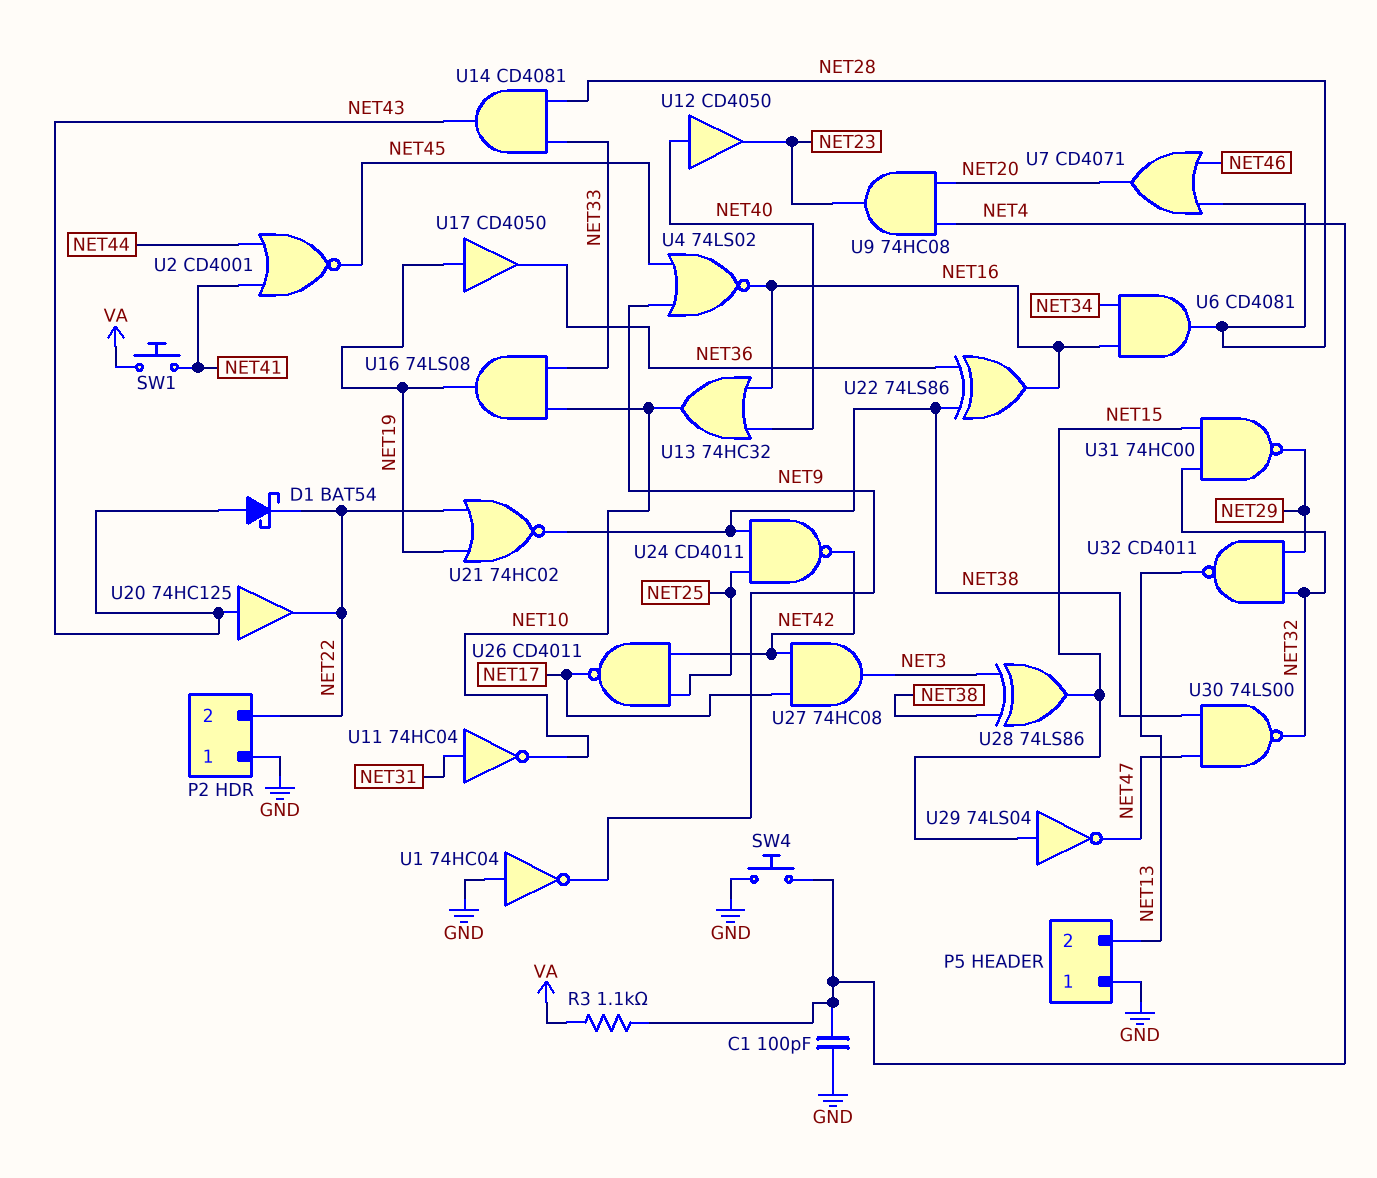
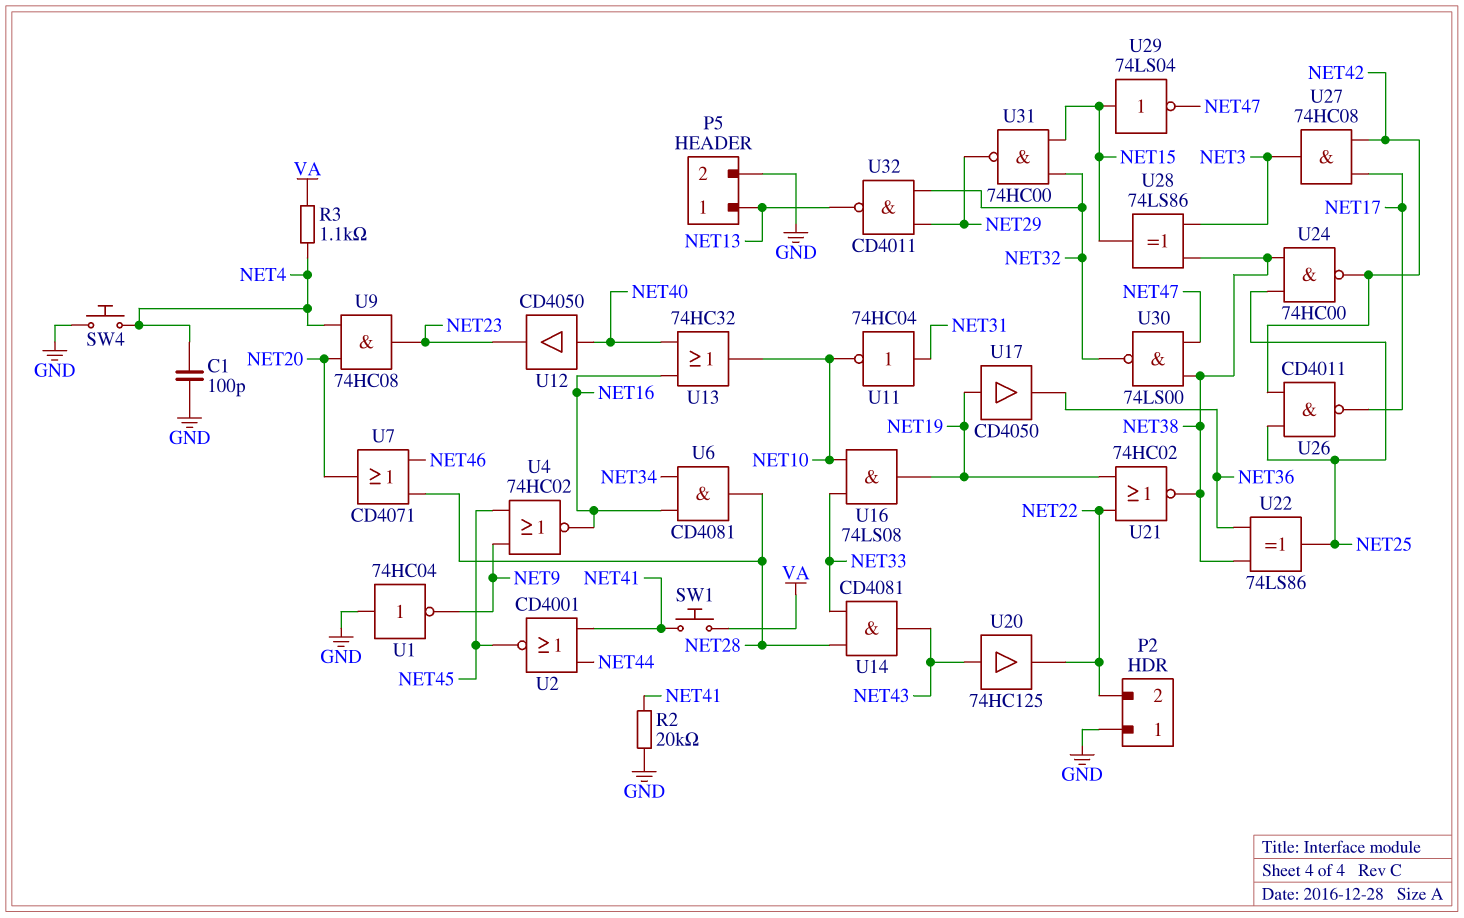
D1: schottky BAT54 (A NET43, K NET22) -> none
P5 pin 1: GND -> NET13
P5 pin 2: NET13 -> GND
R2: none -> 20k (GND, NET41)
U4: NOR 74LS02 (in NET9, in NET45, out NET16) -> NOR 74HC02 (in NET9, in NET45, out NET16)
U22: XOR 74LS86 (in NET36, in NET38, out NET16) -> XOR 74LS86 (in NET36, in NET38, out NET25)
U24: NAND CD4011 (in NET25, in NET38, out NET42) -> NAND 74HC00 (in NET25, in NET38, out NET42)

